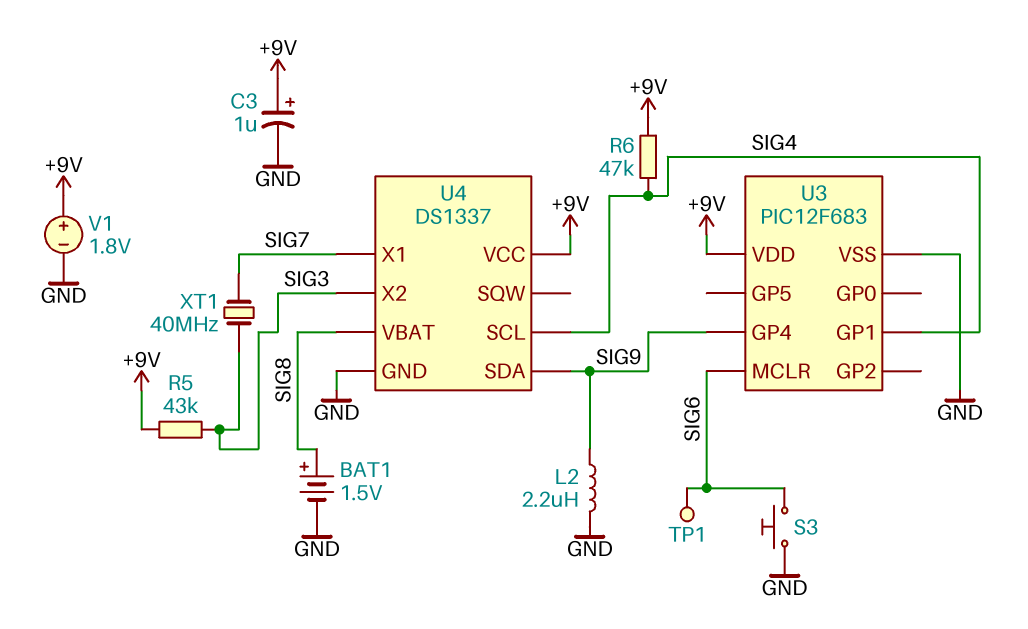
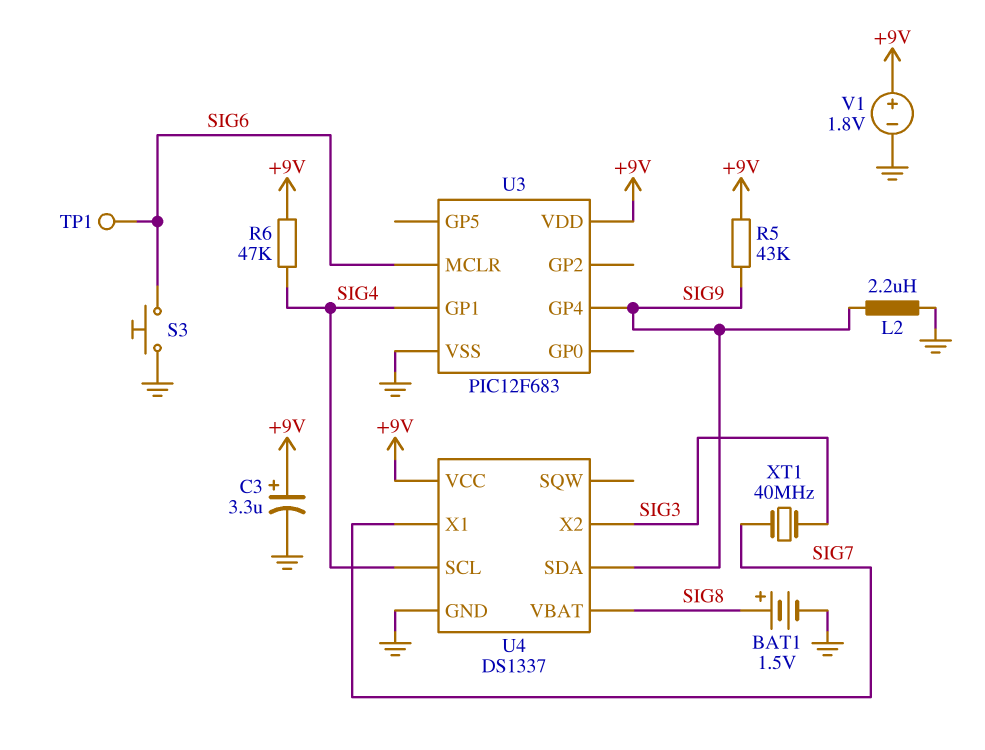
C3: 1uF (plus +9V, minus GND) -> 3.3uF (plus +9V, minus GND)
R5: 43k (+9V, SIG3) -> 43k (+9V, SIG9)

